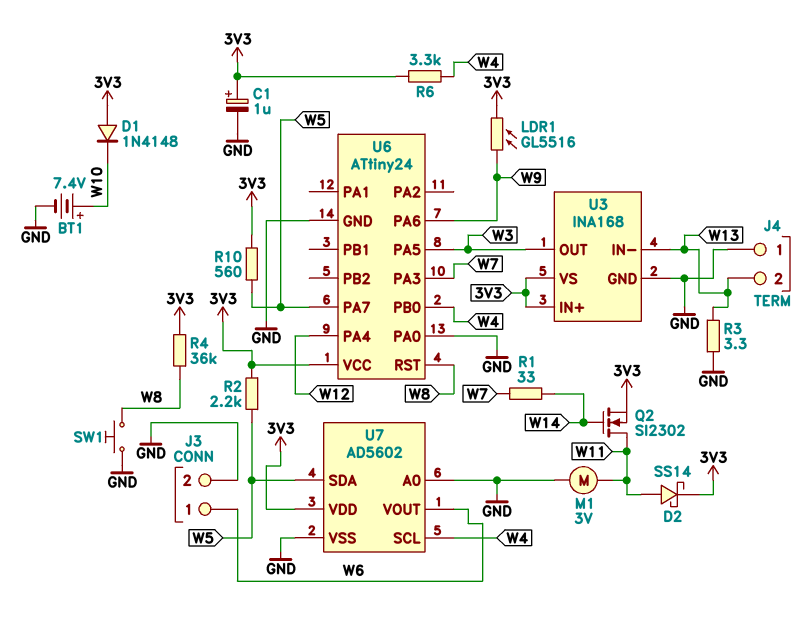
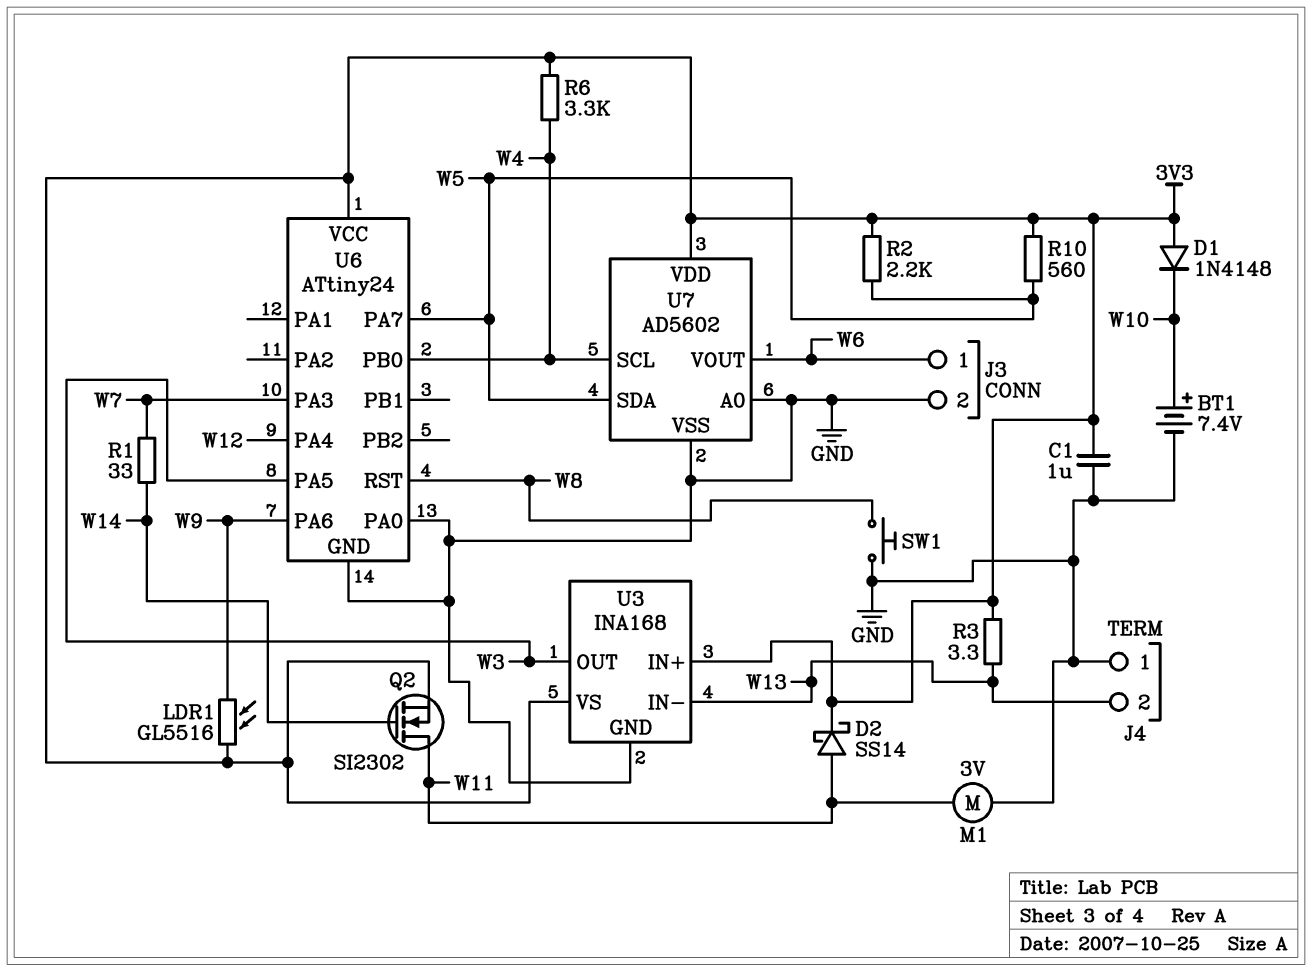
C1: 1uF (plus 3V3, minus GND) -> 1uF (3V3, GND)
R3: 3.3 (GND, W13) -> 3.3 (3V3, W13)
R4: 36k (3V3, W8) -> none

